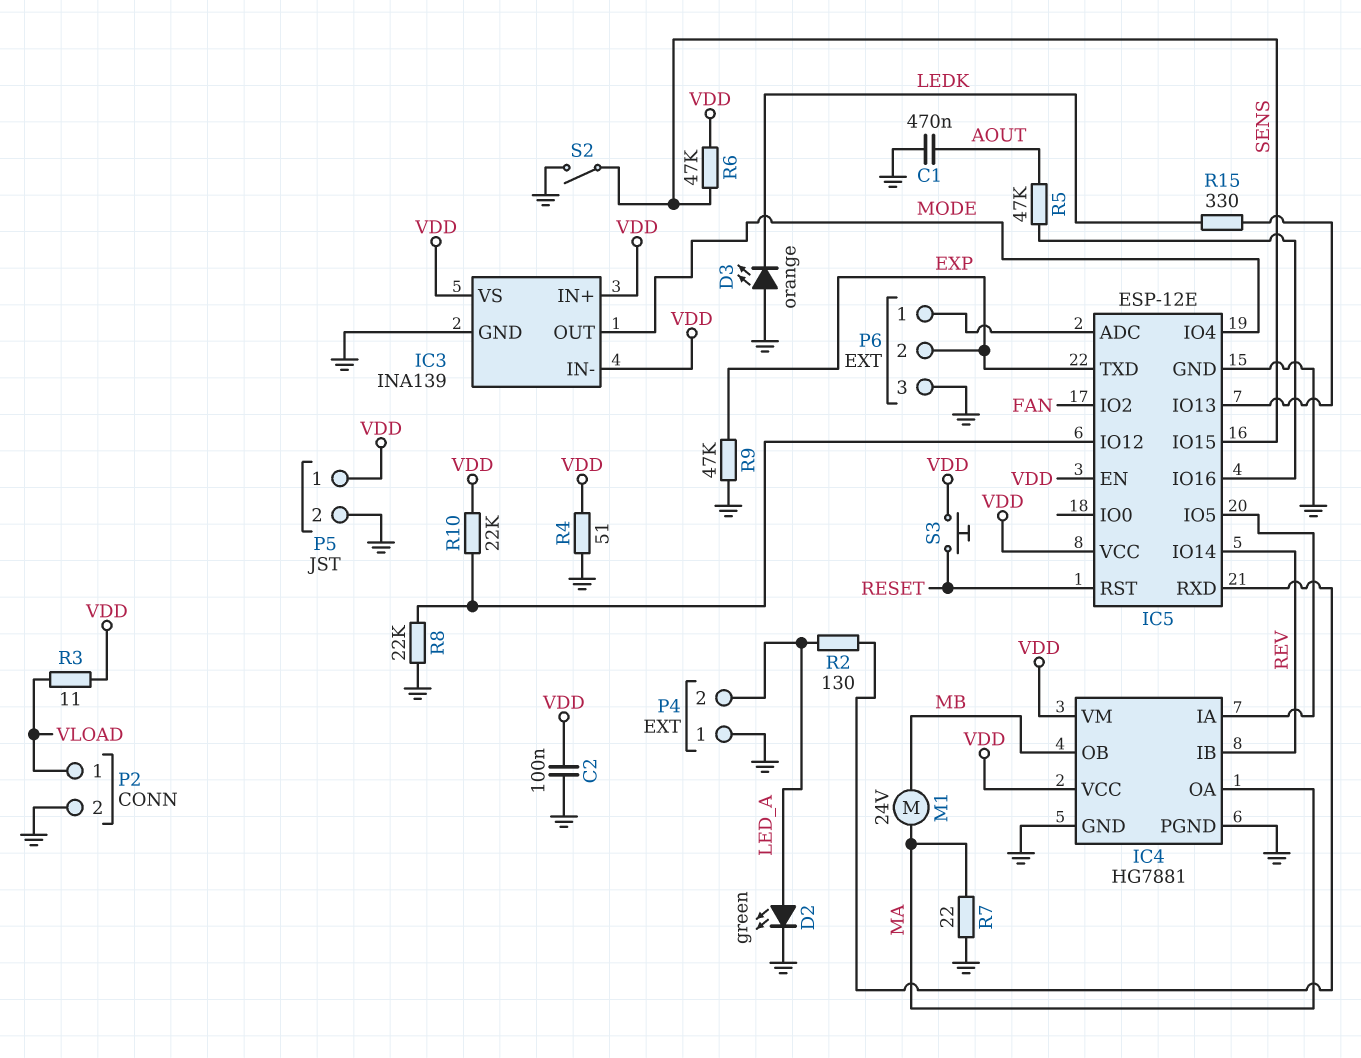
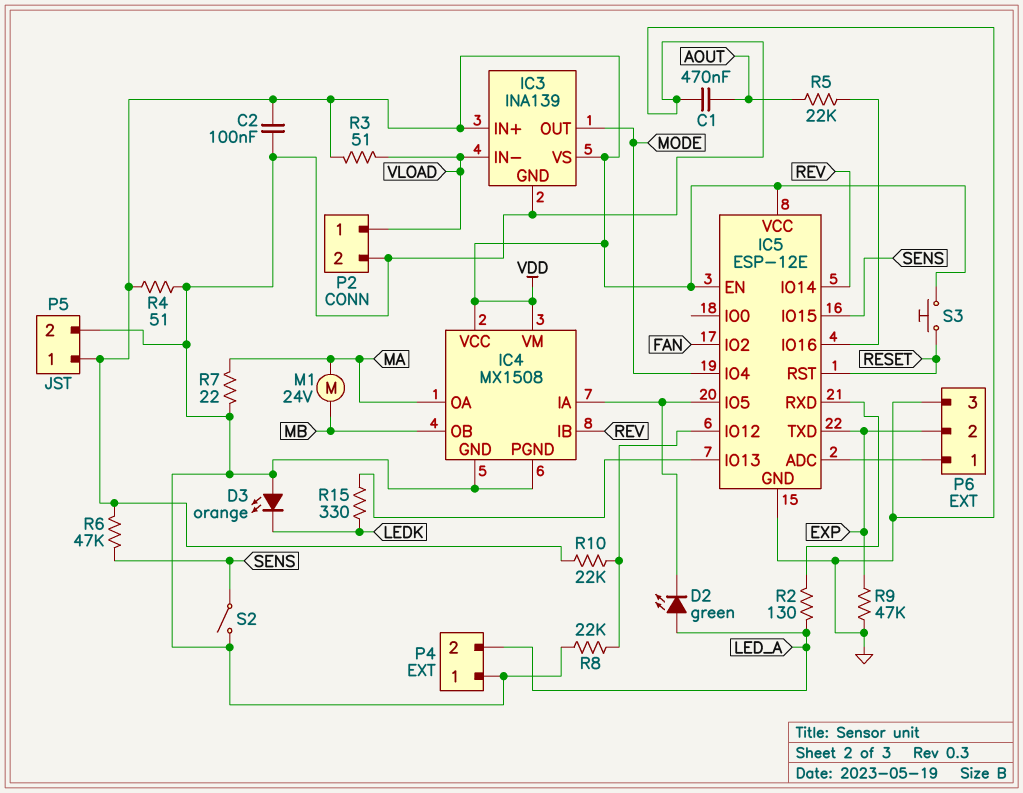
D2: LED green (A LED_A, K GND) -> LED green (A LED_A, K IC4/IA)
IC3 pin IN-: VDD -> VLOAD
IC4: HG7881 -> MX1508
R3: 11 (VDD, VLOAD) -> 51 (VDD, VLOAD)
R5: 47k (AOUT, IC5/IO16) -> 22k (AOUT, IC5/IO16)

